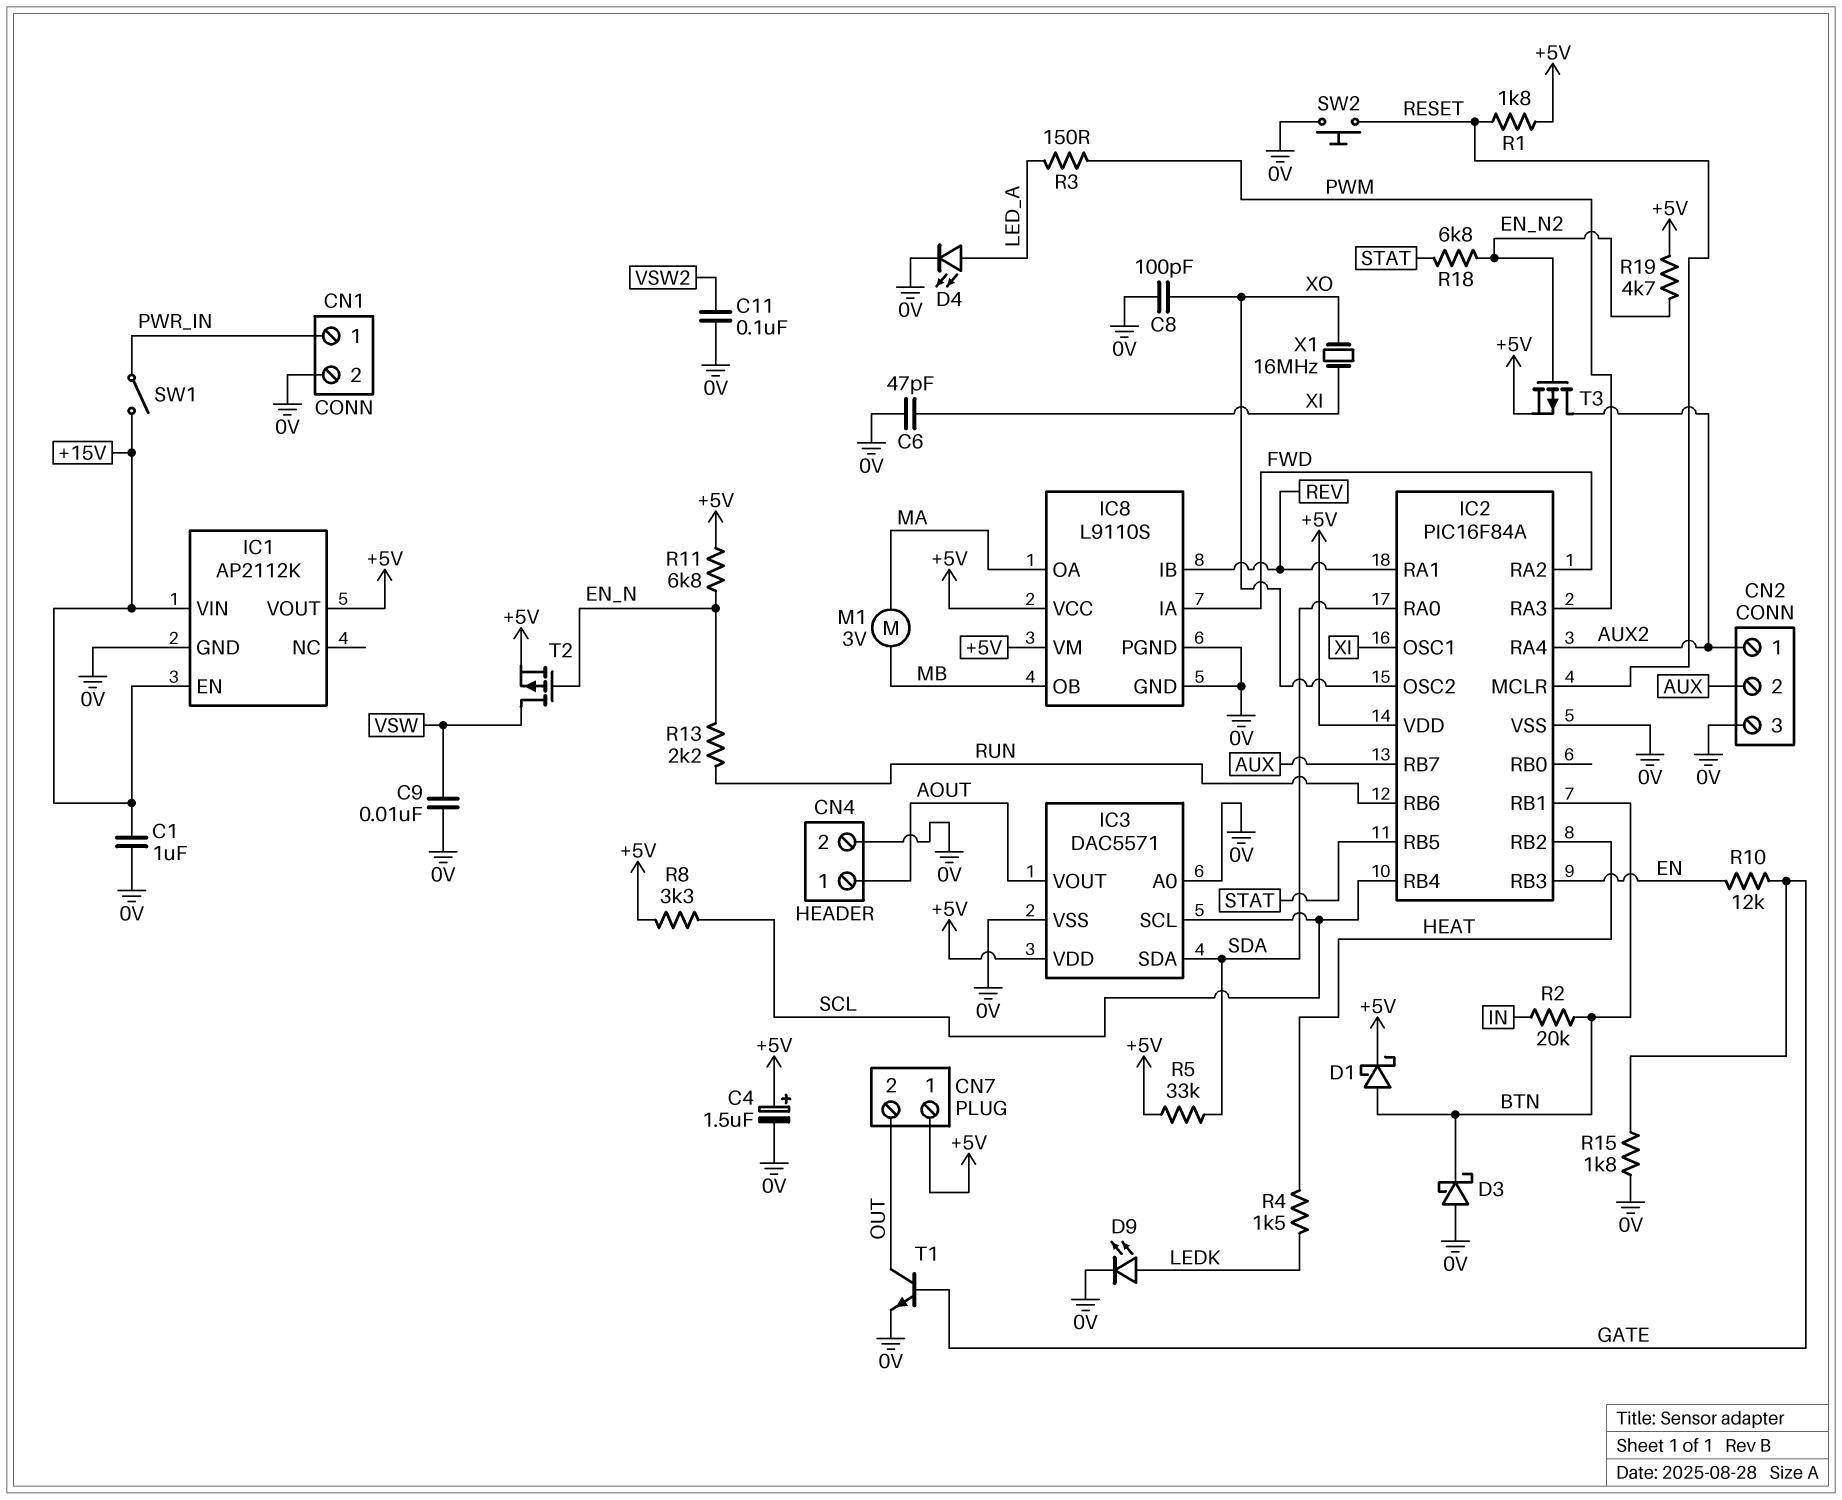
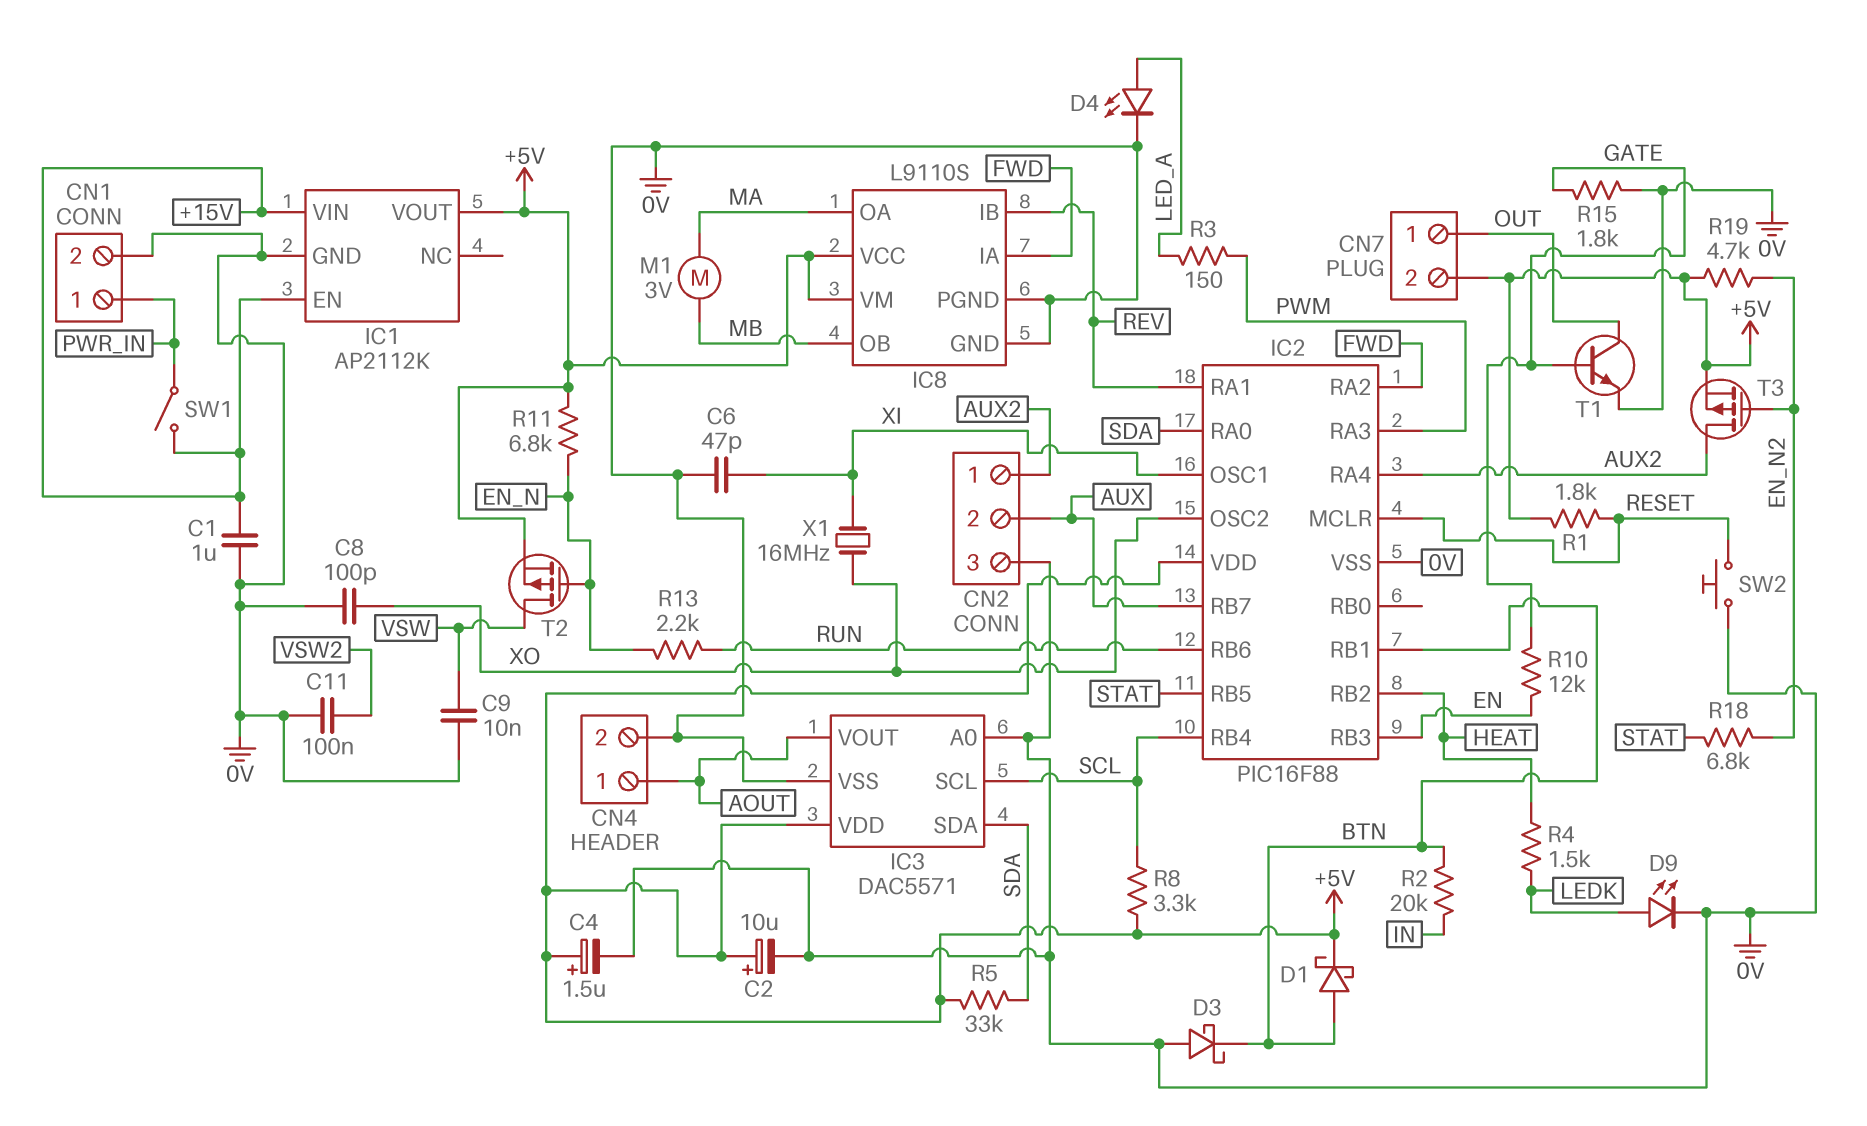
C2: none -> 10uF (plus +5V, minus 0V)
CN7 pin 1: +5V -> OUT
CN7 pin 2: OUT -> +5V
IC2: PIC16F84A -> PIC16F88

